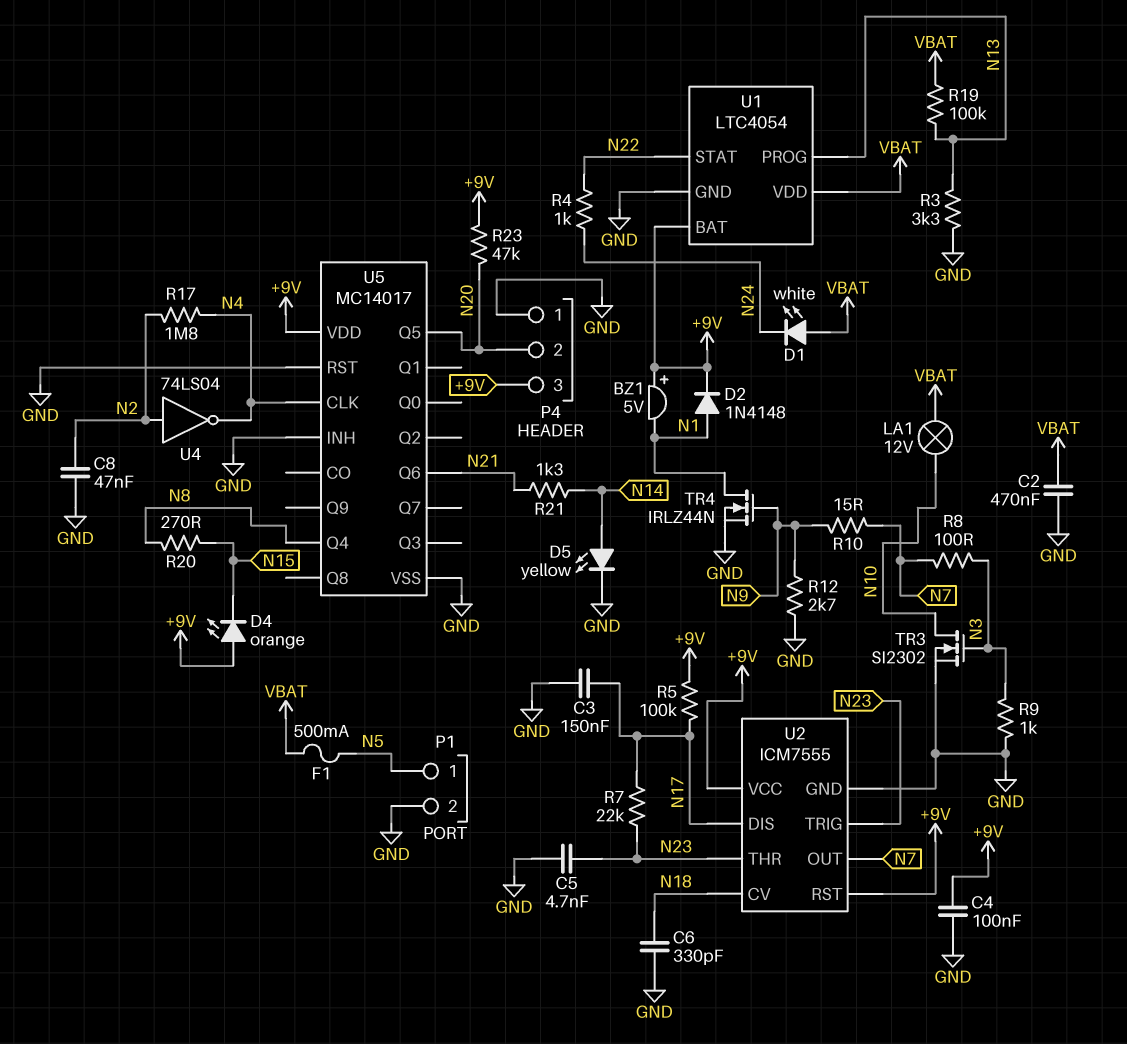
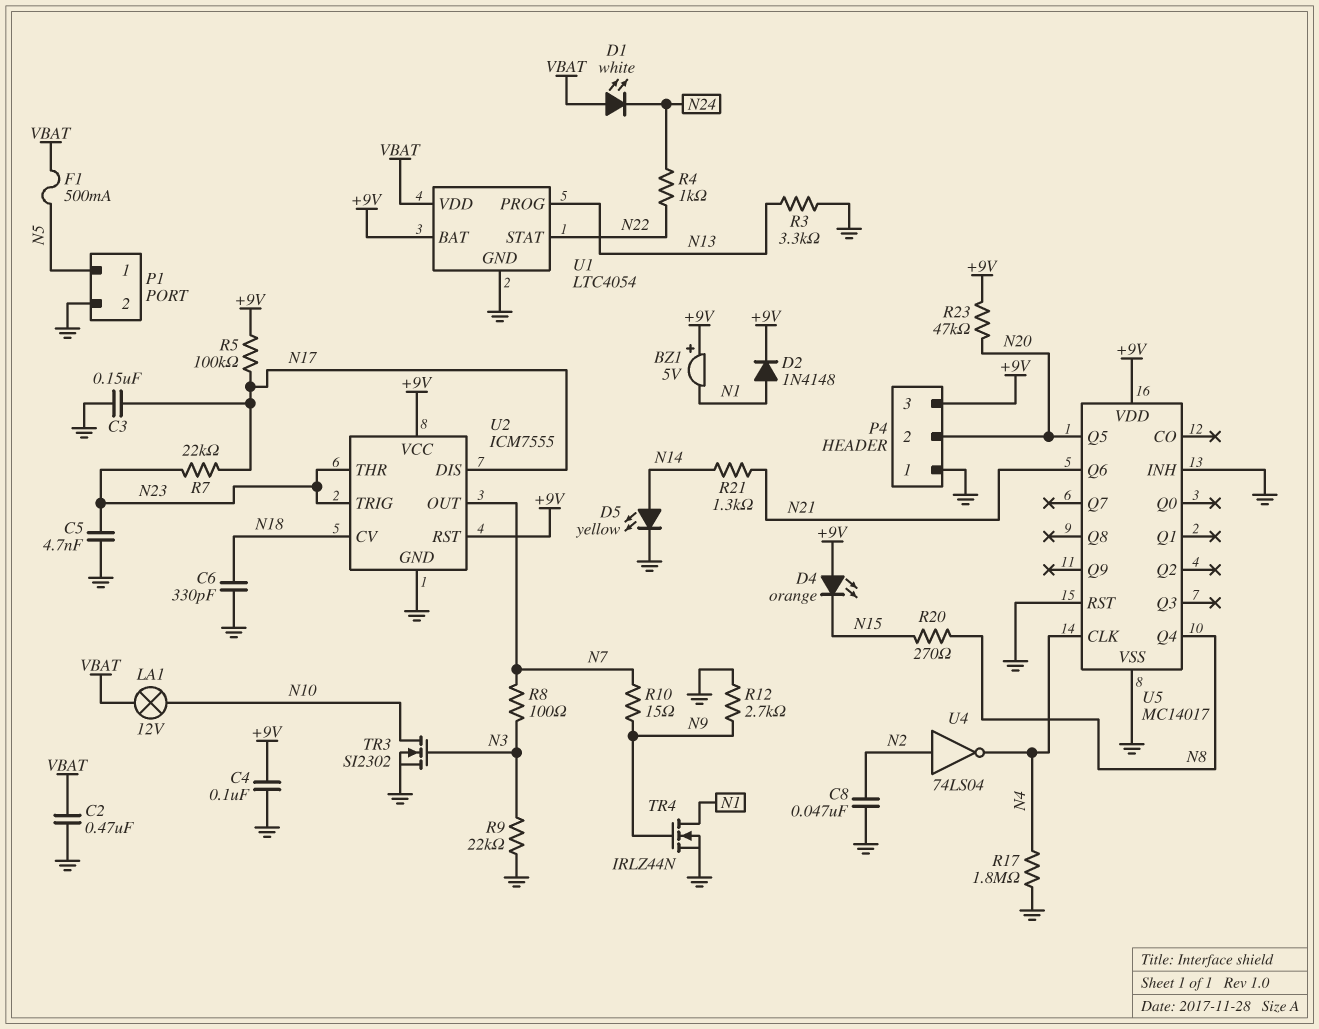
R9: 1k (GND, N3) -> 22k (GND, N3)
R17: 1.8M (N2, N4) -> 1.8M (GND, N4)
R19: 100k (N13, VBAT) -> none

